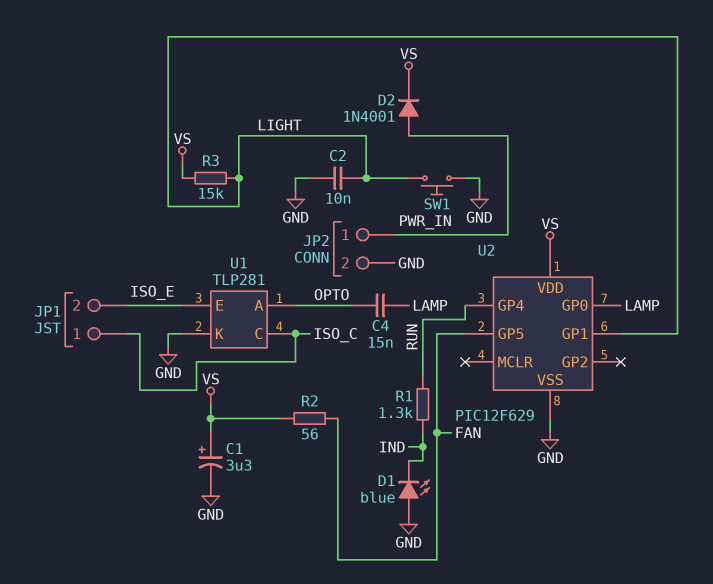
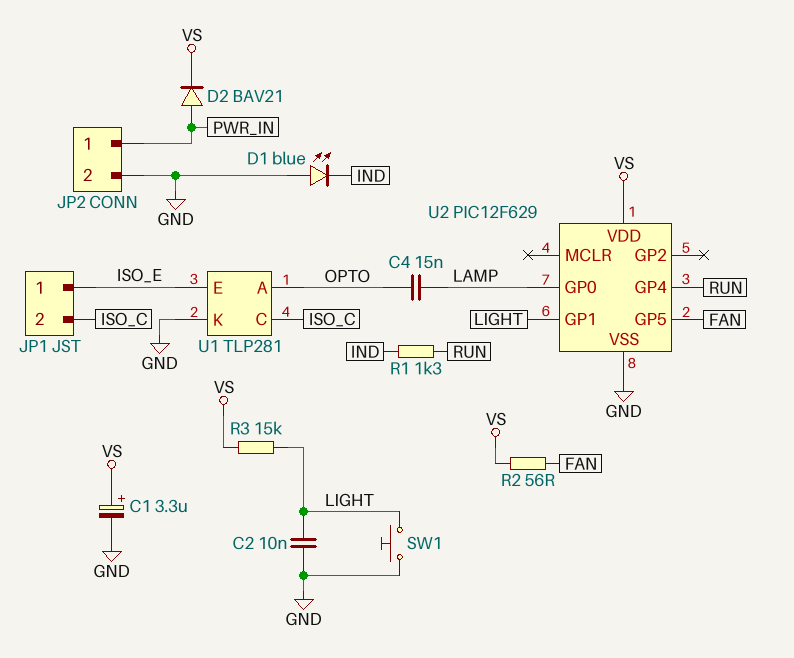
D2: diode 1N4001 (A PWR_IN, K VS) -> diode BAV21 (A PWR_IN, K VS)
JP1 pin 1: ISO_C -> ISO_E
JP1 pin 2: ISO_E -> ISO_C

